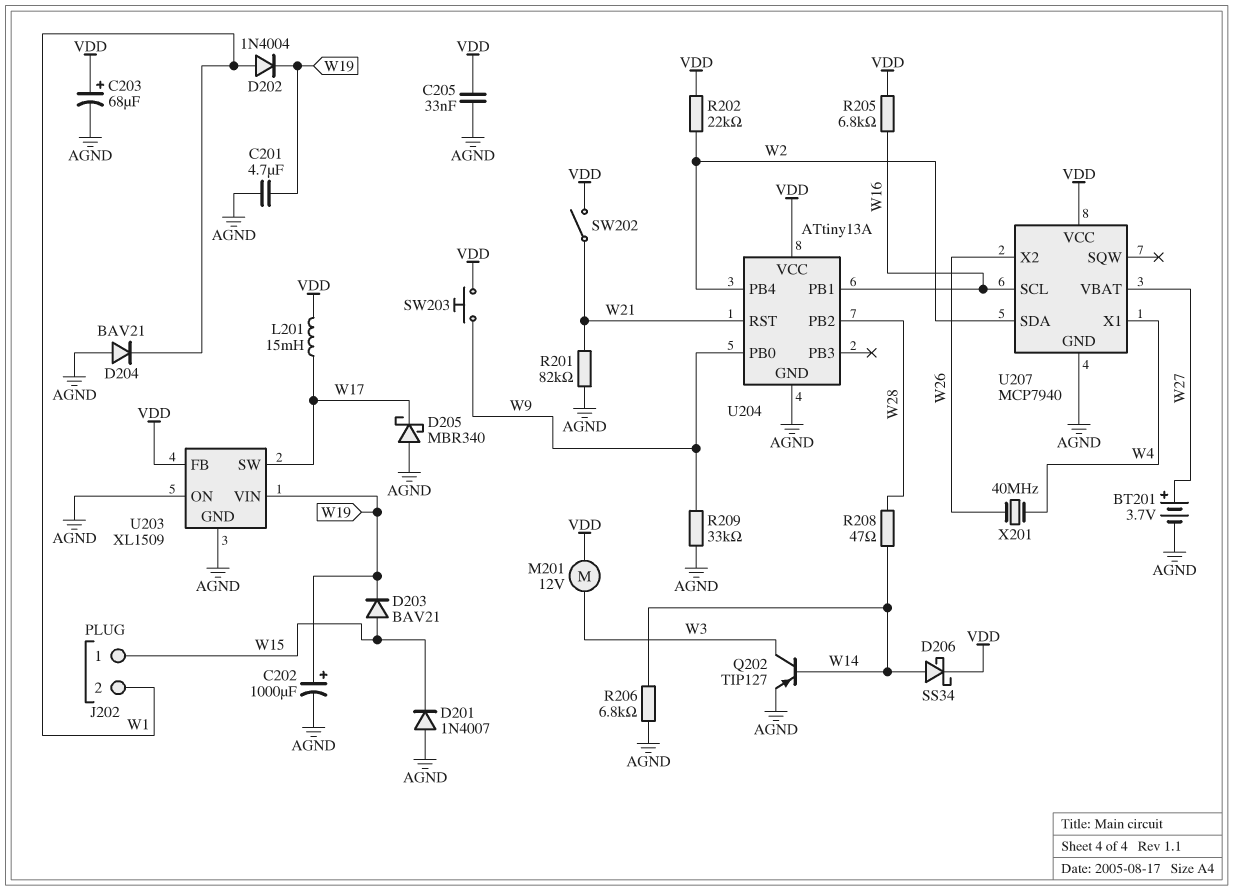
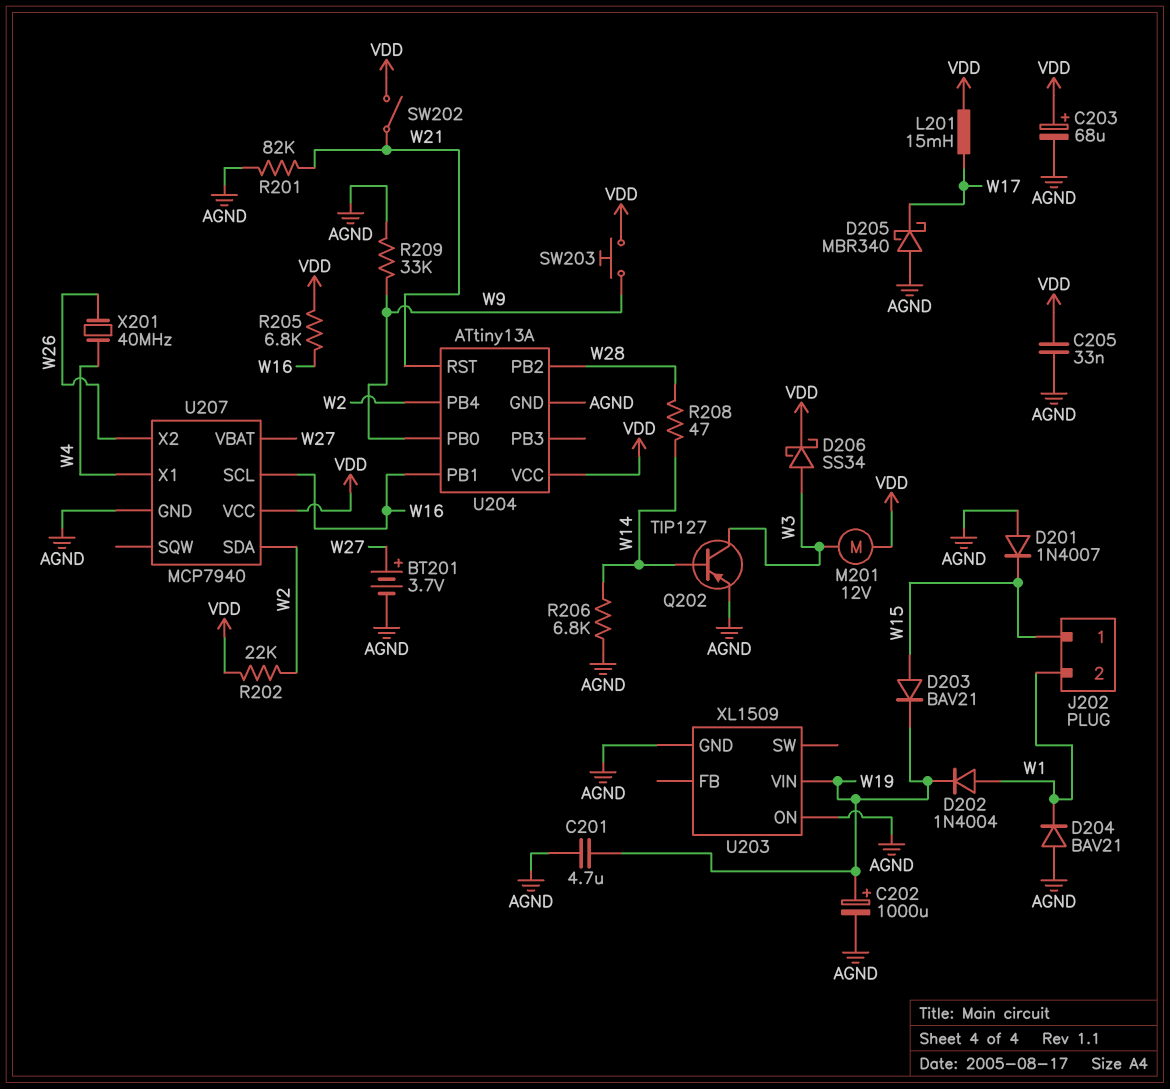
D206: schottky SS34 (A W14, K VDD) -> schottky SS34 (A W3, K VDD)
U203 pin FB: VDD -> none
U203 pin SW: W17 -> none

